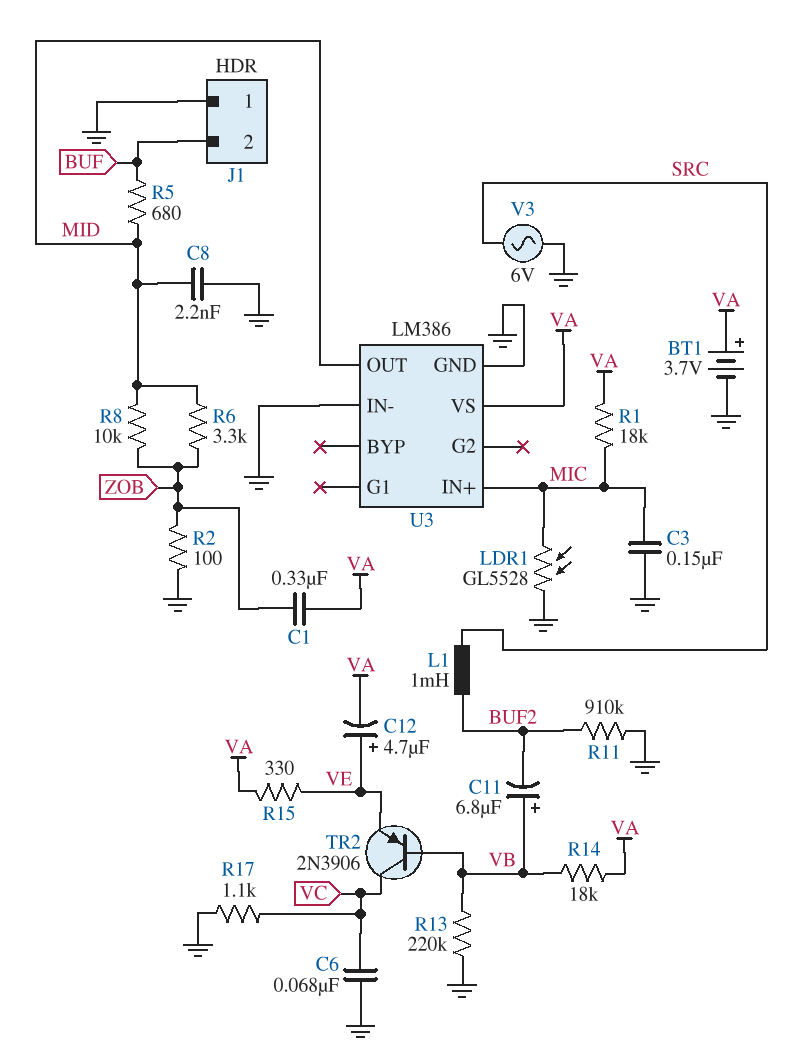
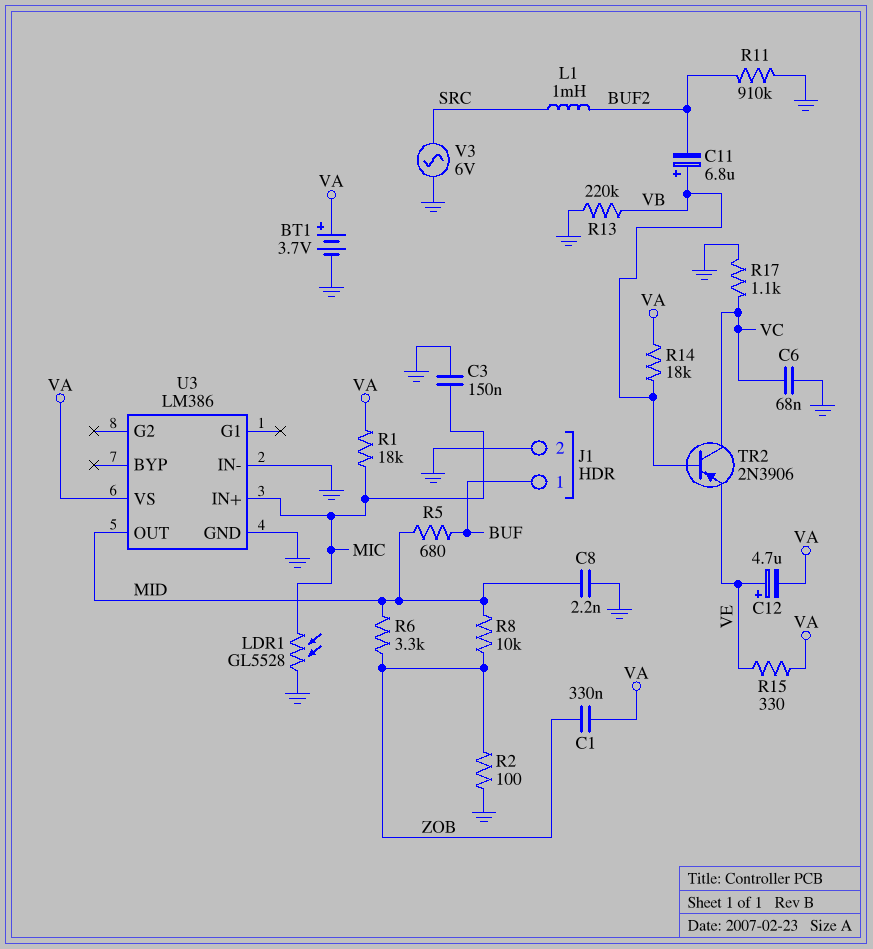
J1 pin 1: GND -> BUF
J1 pin 2: BUF -> GND

